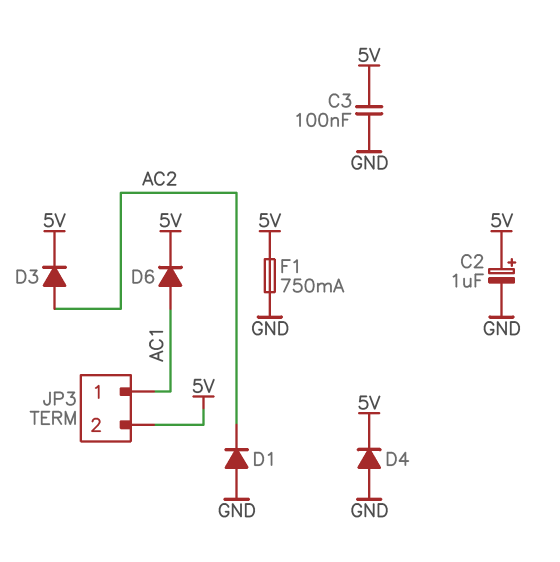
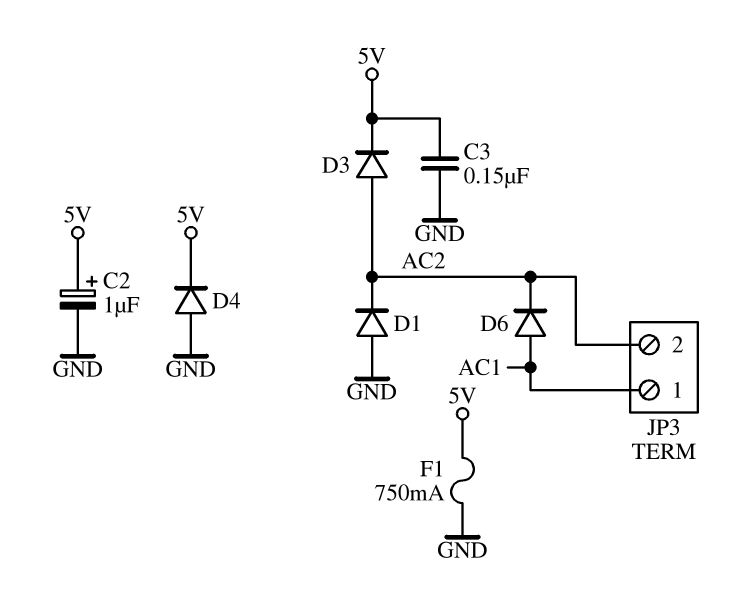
C3: 100nF (5V, GND) -> 150nF (5V, GND)
D6: diode (A AC1, K 5V) -> diode (A AC1, K AC2)
JP3 pin 2: 5V -> AC2

